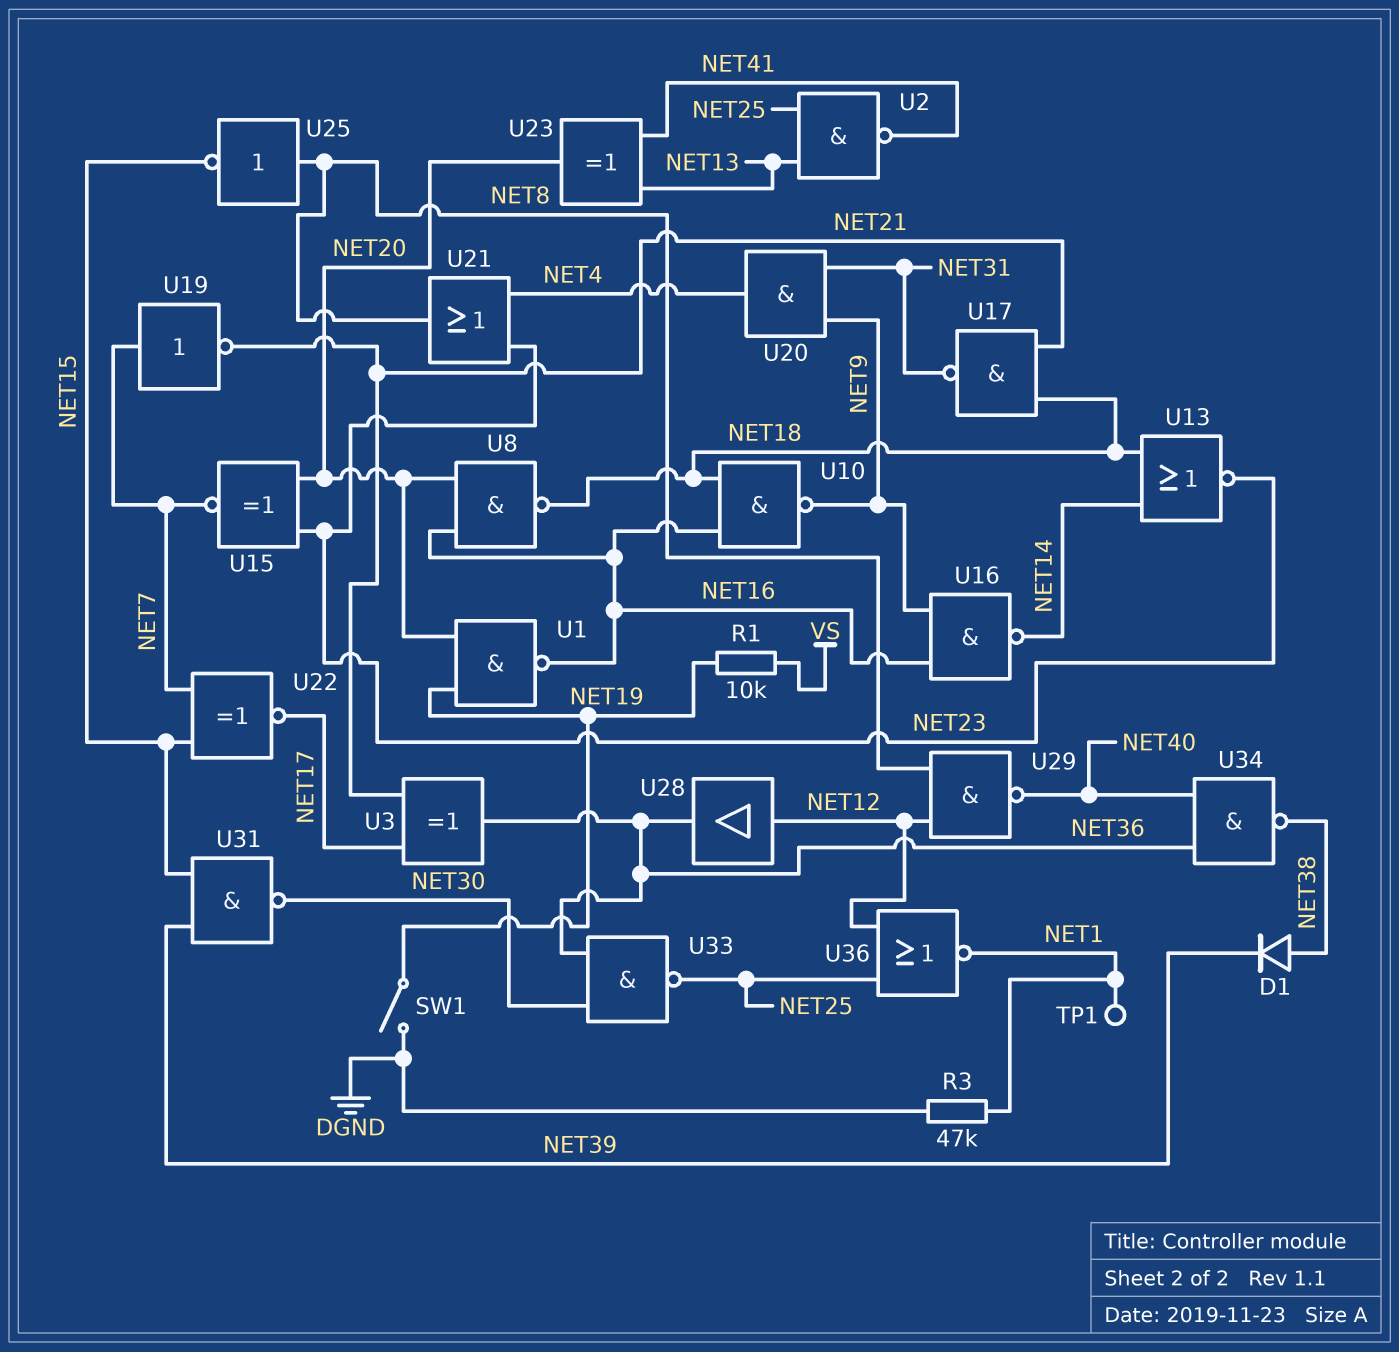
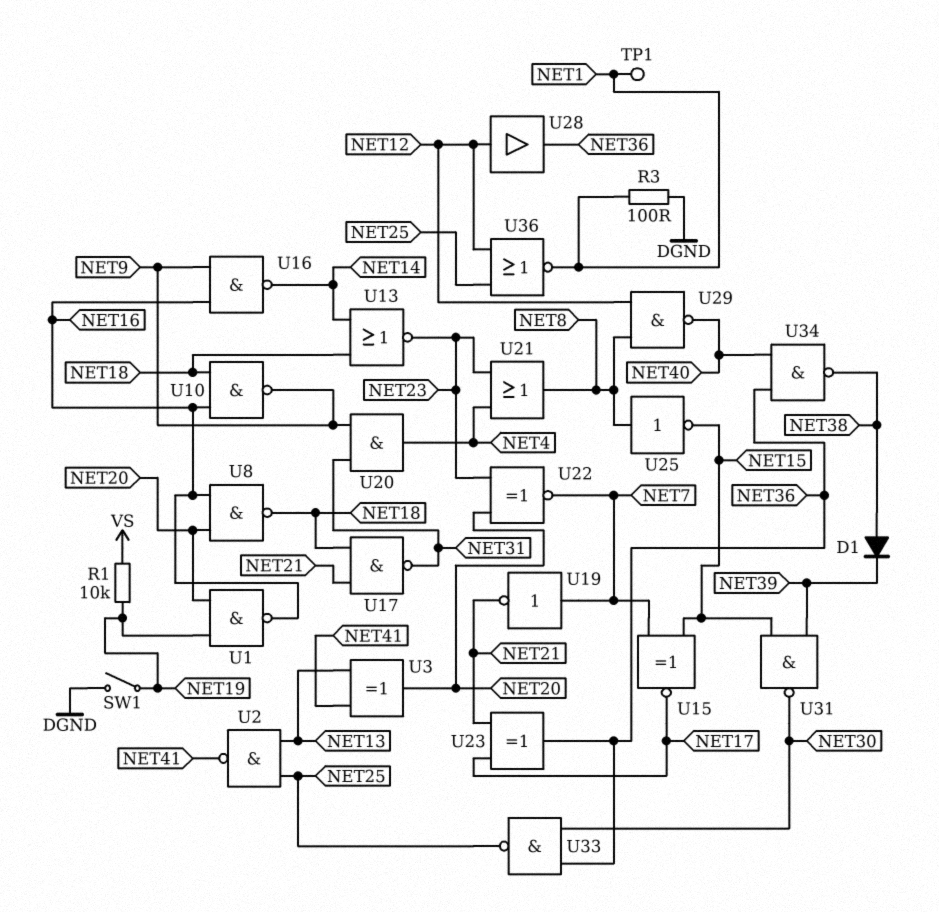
R3: 47k (DGND, NET1) -> 100 (DGND, NET1)
U3: XOR (in NET17, in NET21, out NET36) -> XOR (in NET13, in NET41, out NET20)
U15: XNOR (in NET20, in NET23, out NET7) -> XNOR (in NET7, in NET15, out NET17)
U22: XNOR (in NET7, in NET15, out NET17) -> XNOR (in NET20, in NET23, out NET7)
U23: XOR (in NET13, in NET41, out NET20) -> XOR (in NET17, in NET21, out NET36)

